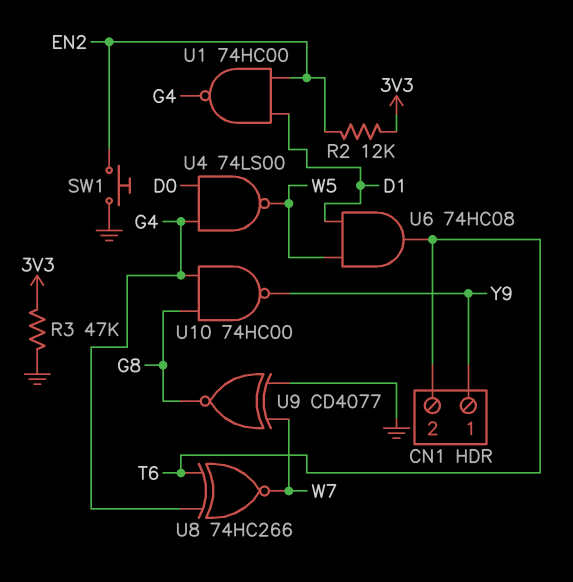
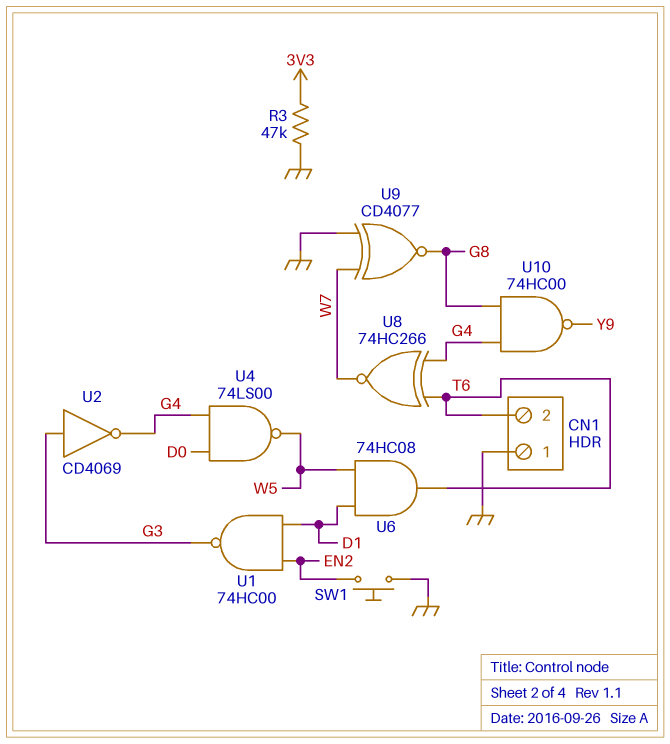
CN1 pin 1: Y9 -> GND
R2: 12k (3V3, EN2) -> none
U1: NAND 74HC00 (in D1, in EN2, out G4) -> NAND 74HC00 (in D1, in EN2, out G3)
U2: none -> NOT CD4069 (in G3, out G4)

